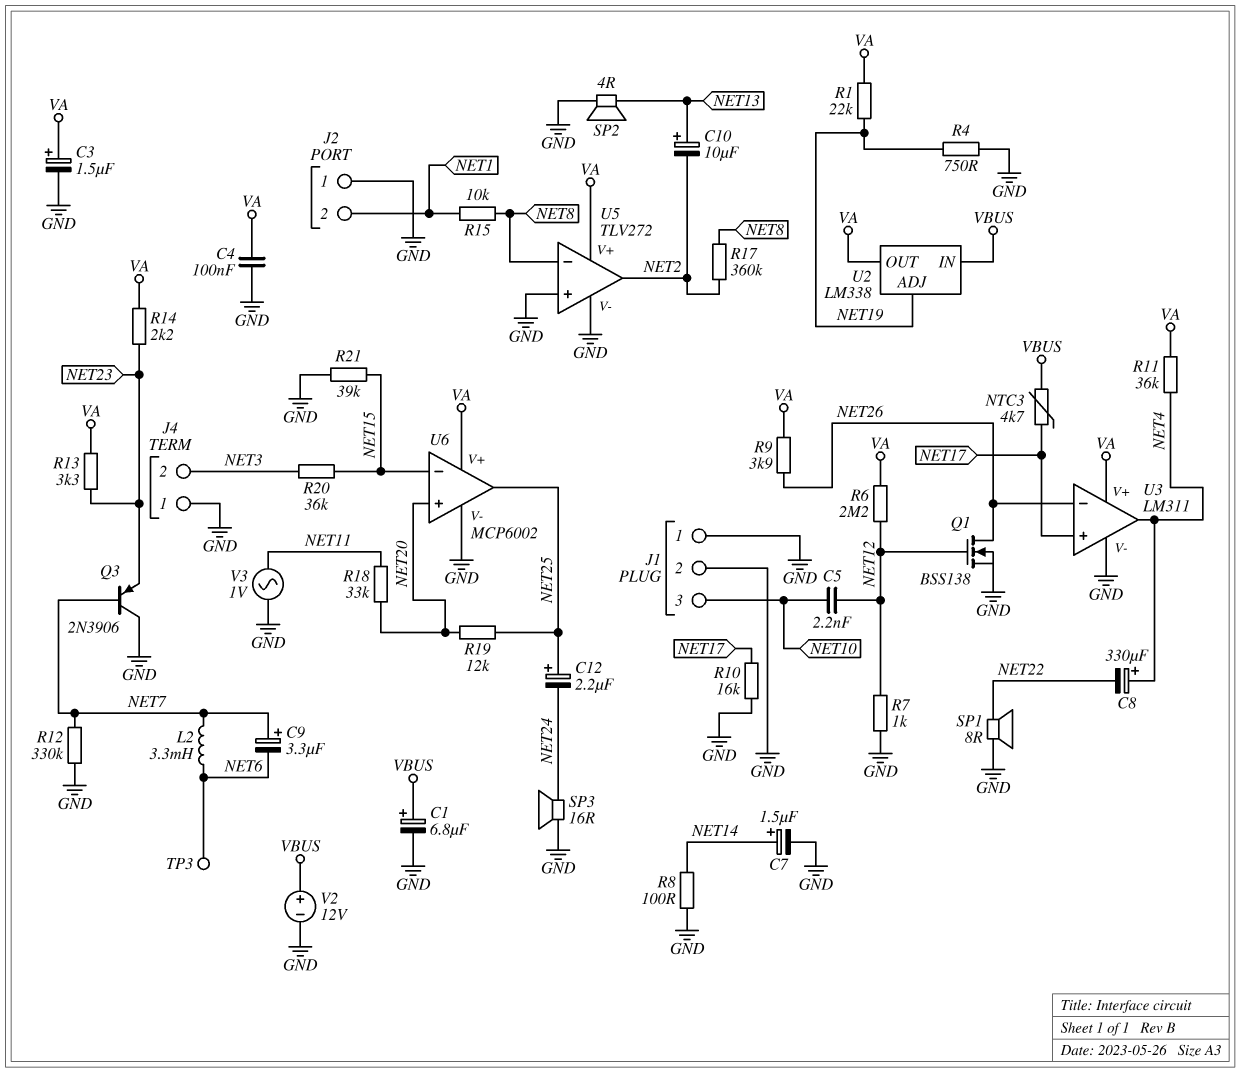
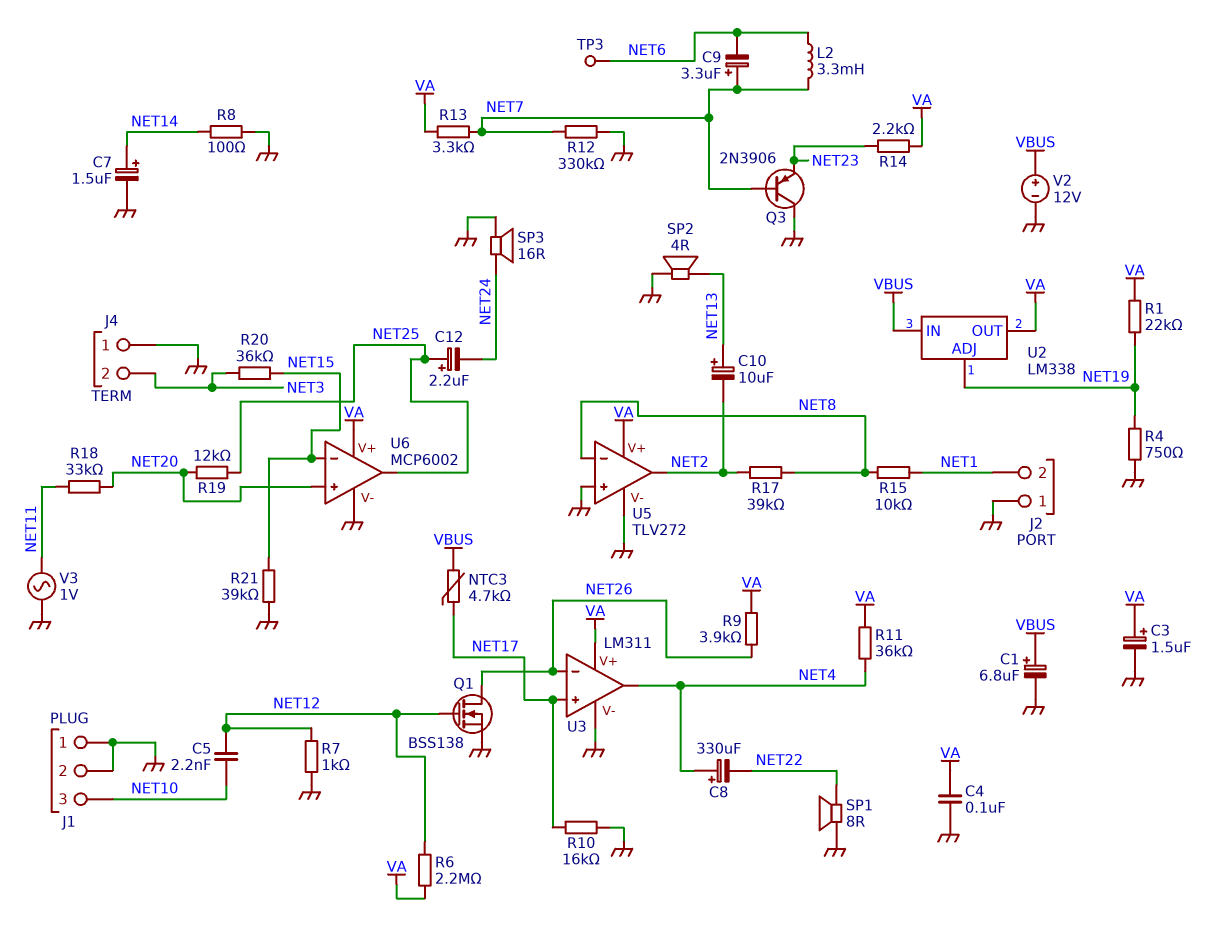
R13: 3.3k (NET23, VA) -> 3.3k (NET7, VA)
R17: 360k (NET2, NET8) -> 39k (NET2, NET8)

